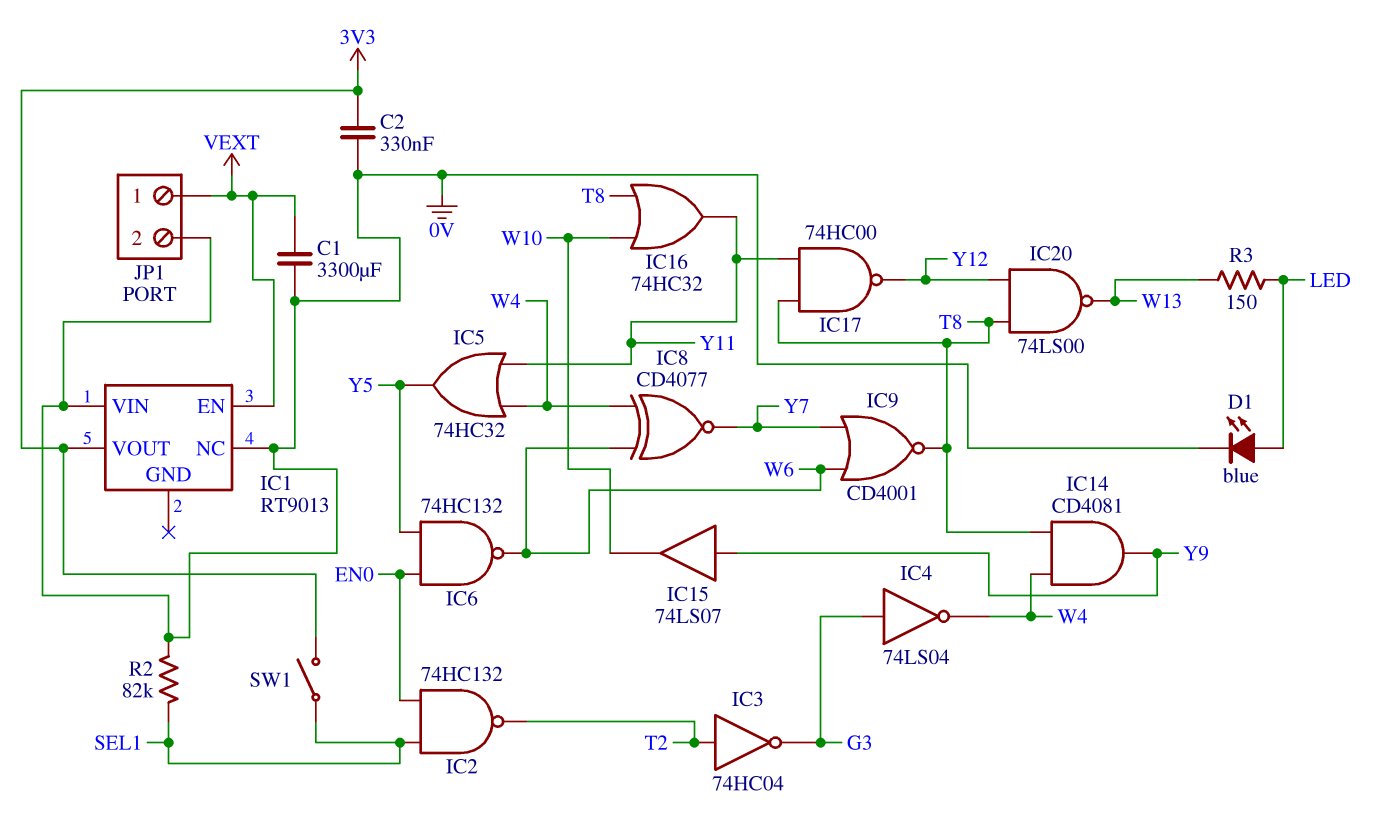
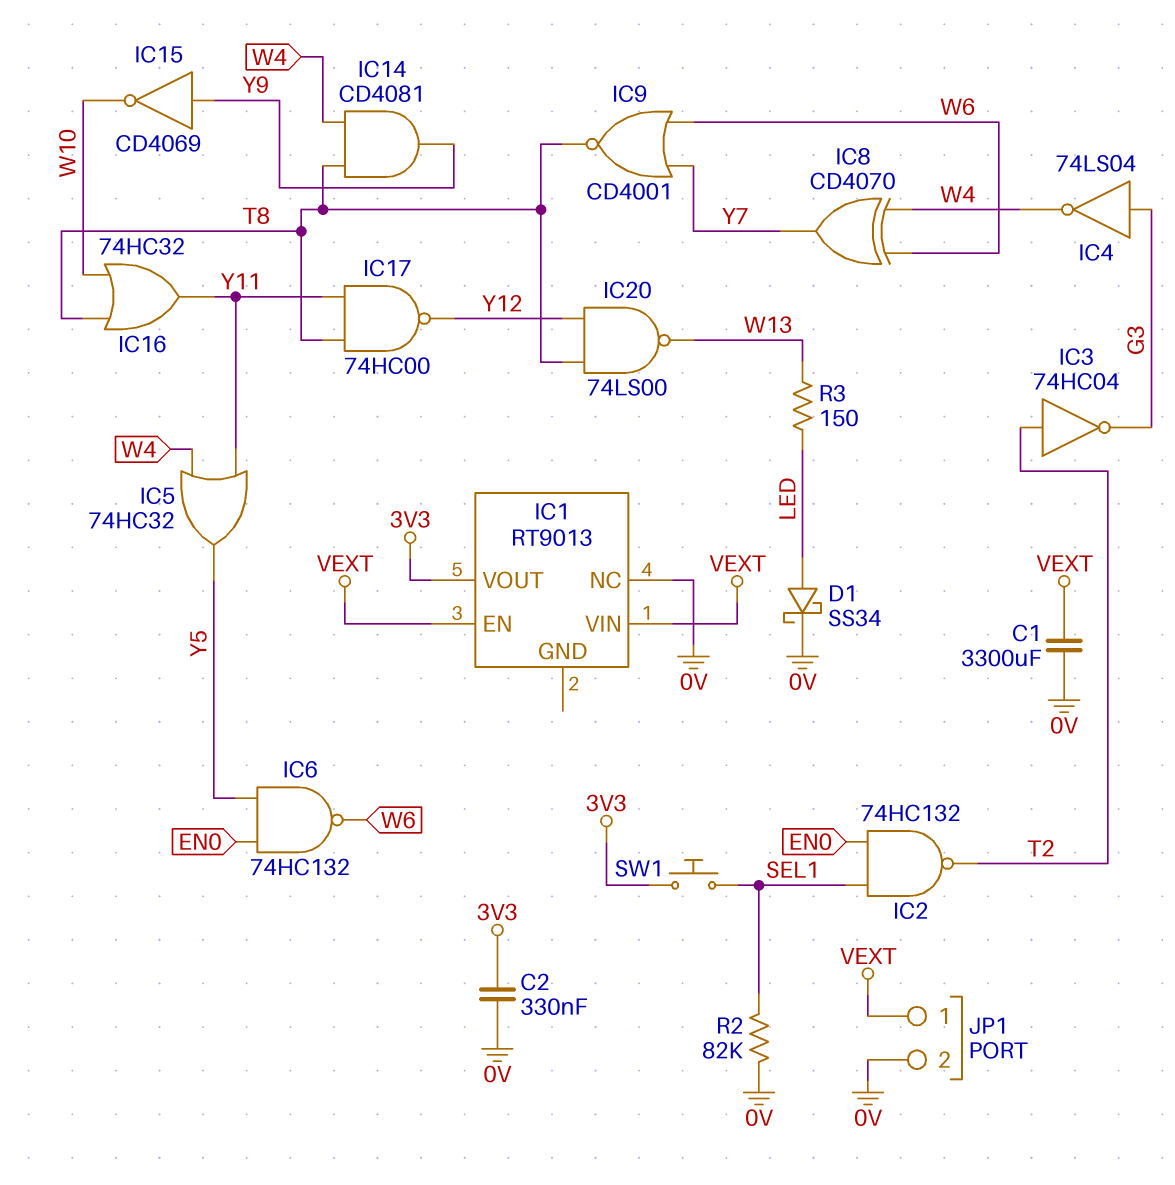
D1: LED blue (A LED, K 0V) -> schottky SS34 (A LED, K 0V)
IC1 pin VIN: 0V -> VEXT
IC8: XNOR CD4077 (in W4, in W6, out Y7) -> XOR CD4070 (in W4, in W6, out Y7)
IC15: buffer 74LS07 (in Y9, out W10) -> NOT CD4069 (in Y9, out W10)
SW1: switch (3V3, SEL1) -> button (3V3, SEL1)

